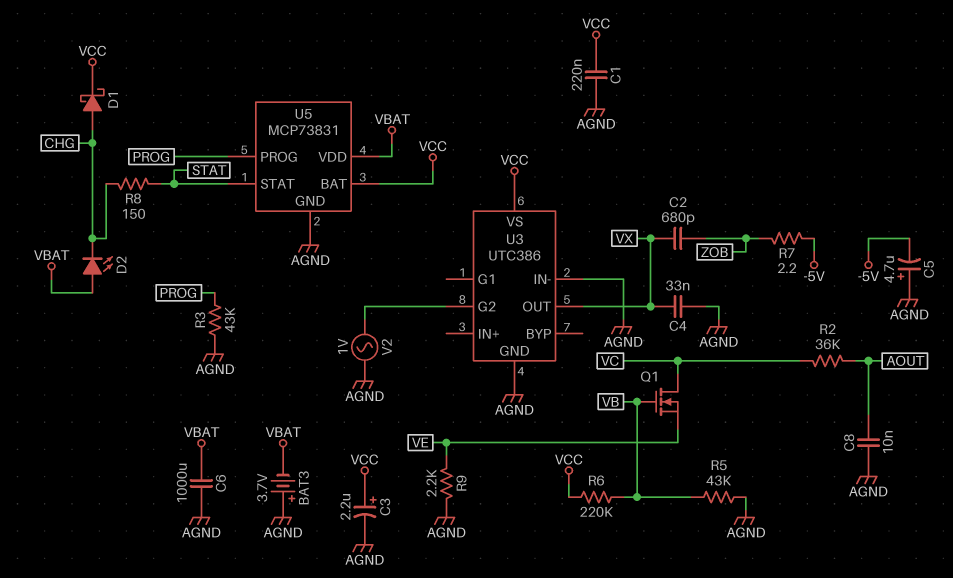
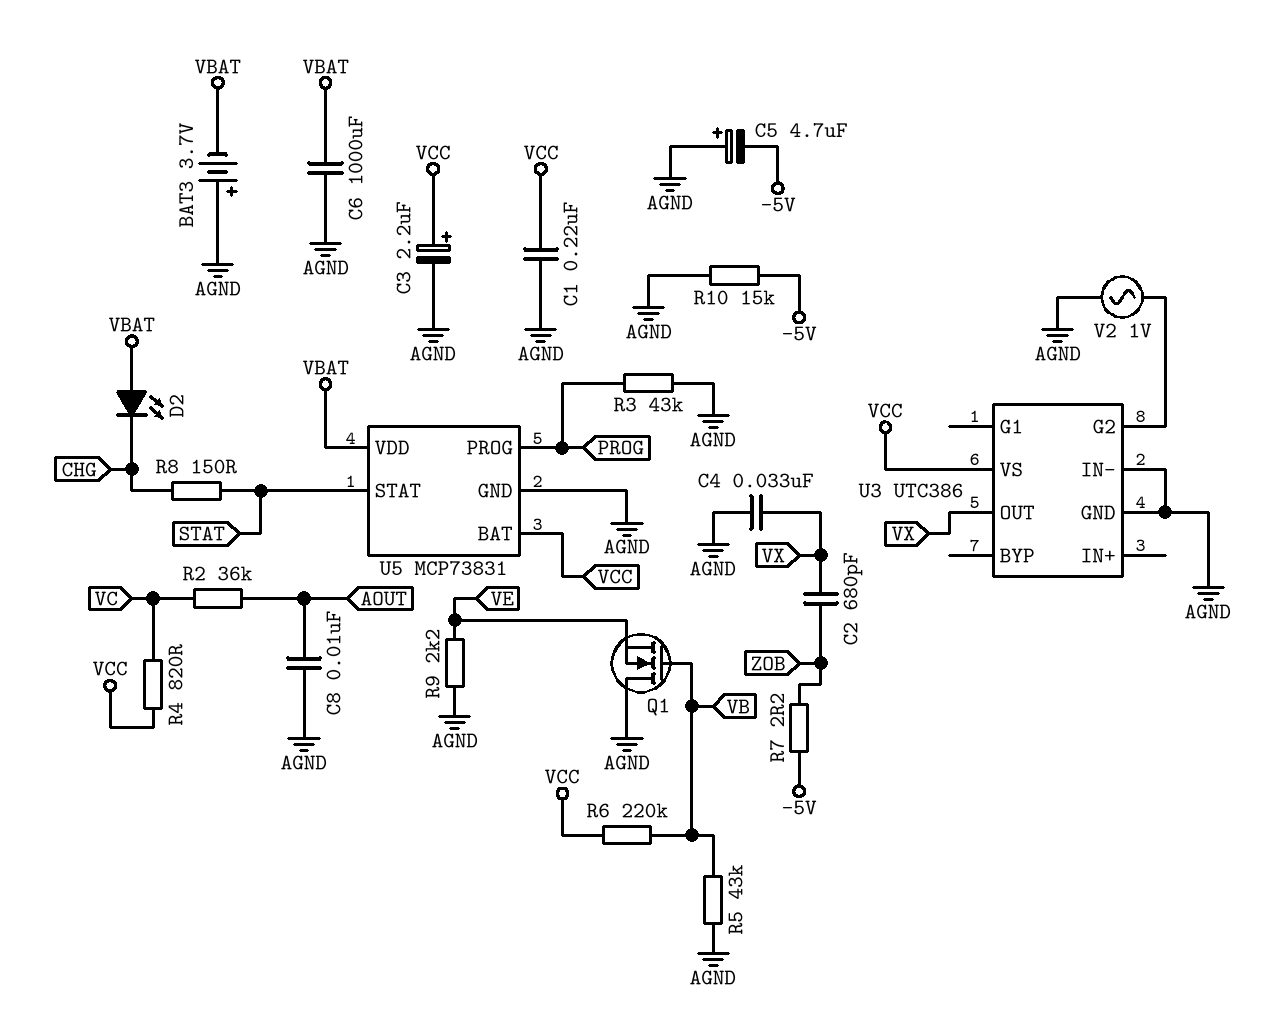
D1: schottky (A CHG, K VCC) -> none
Q1: NMOS (G VB, D VC, S VE) -> NMOS (G VB, D AGND, S VE)
R4: none -> 820 (VC, VCC)
R10: none -> 15k (-5V, AGND)

